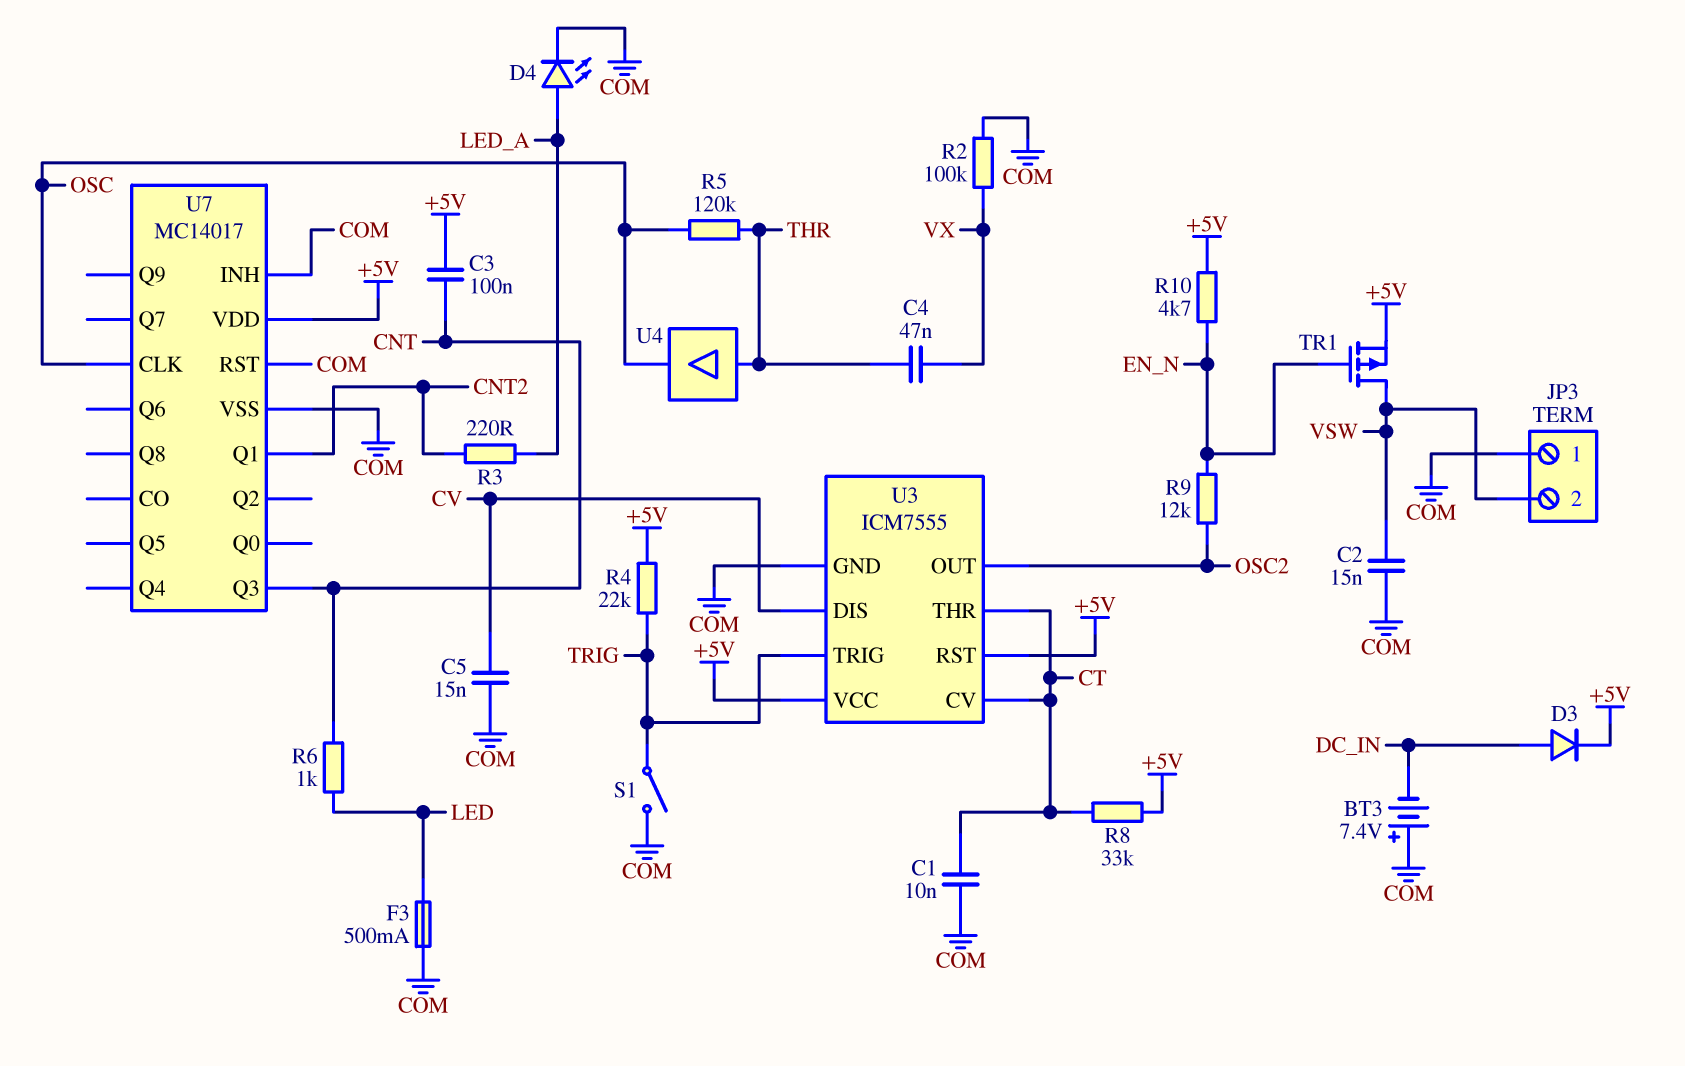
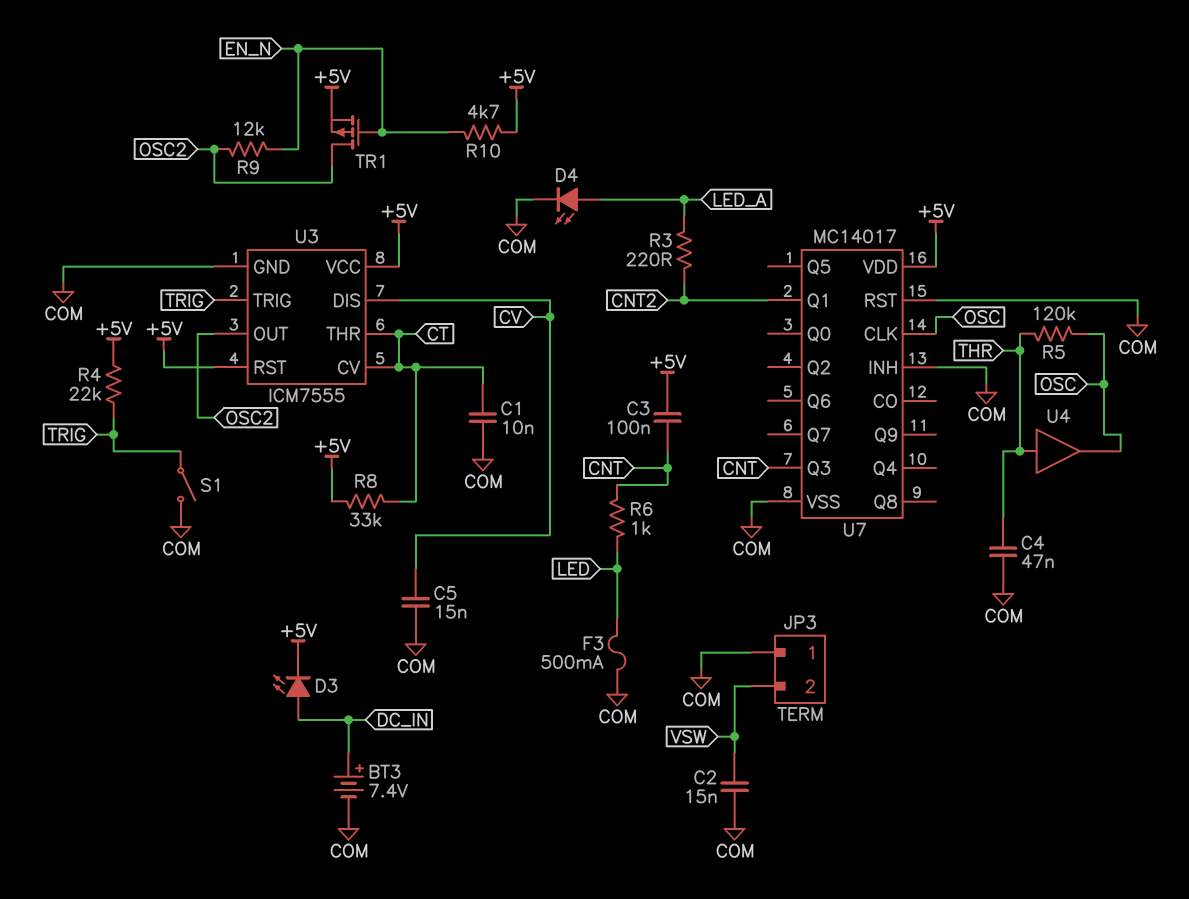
BT3: 7.4V (plus COM, minus DC_IN) -> 7.4V (plus DC_IN, minus COM)
C4: 47nF (THR, VX) -> 47nF (COM, THR)
D3: diode (A DC_IN, K +5V) -> LED (A DC_IN, K +5V)
R2: 100k (COM, VX) -> none
TR1: PMOS (G EN_N, D VSW, S +5V) -> PMOS (G EN_N, D OSC2, S +5V)

